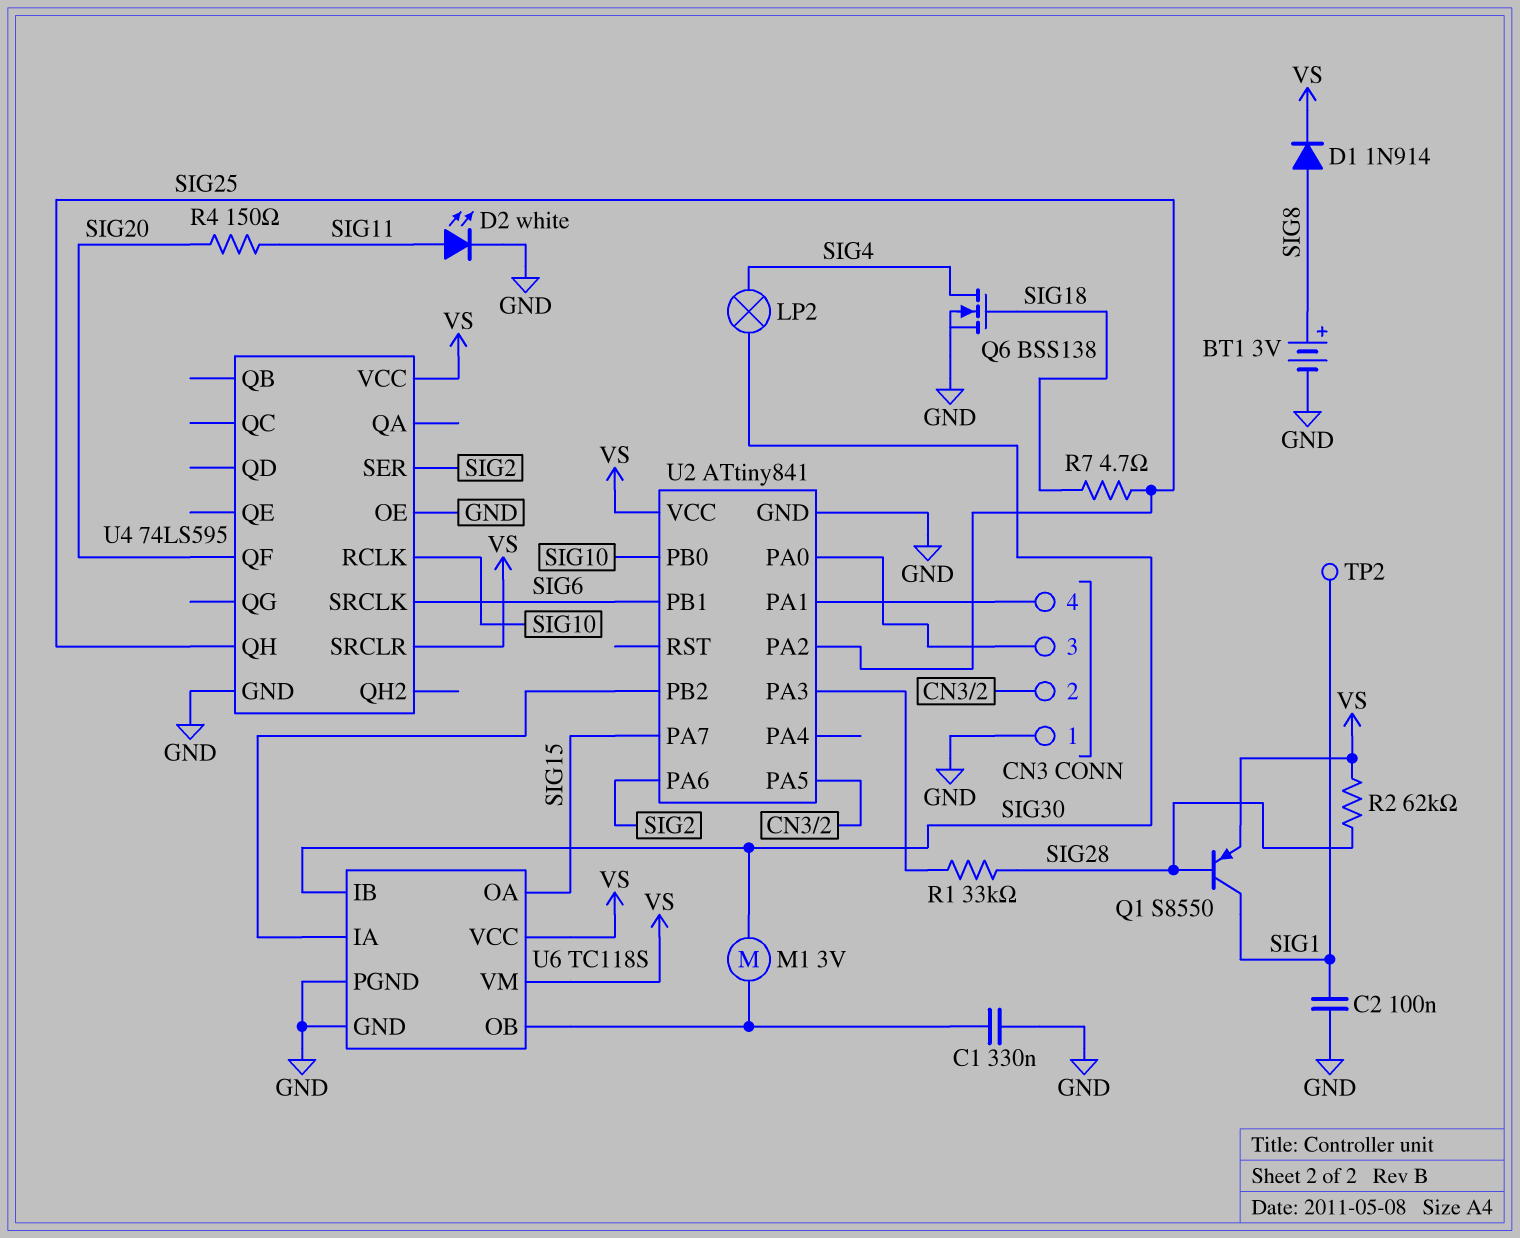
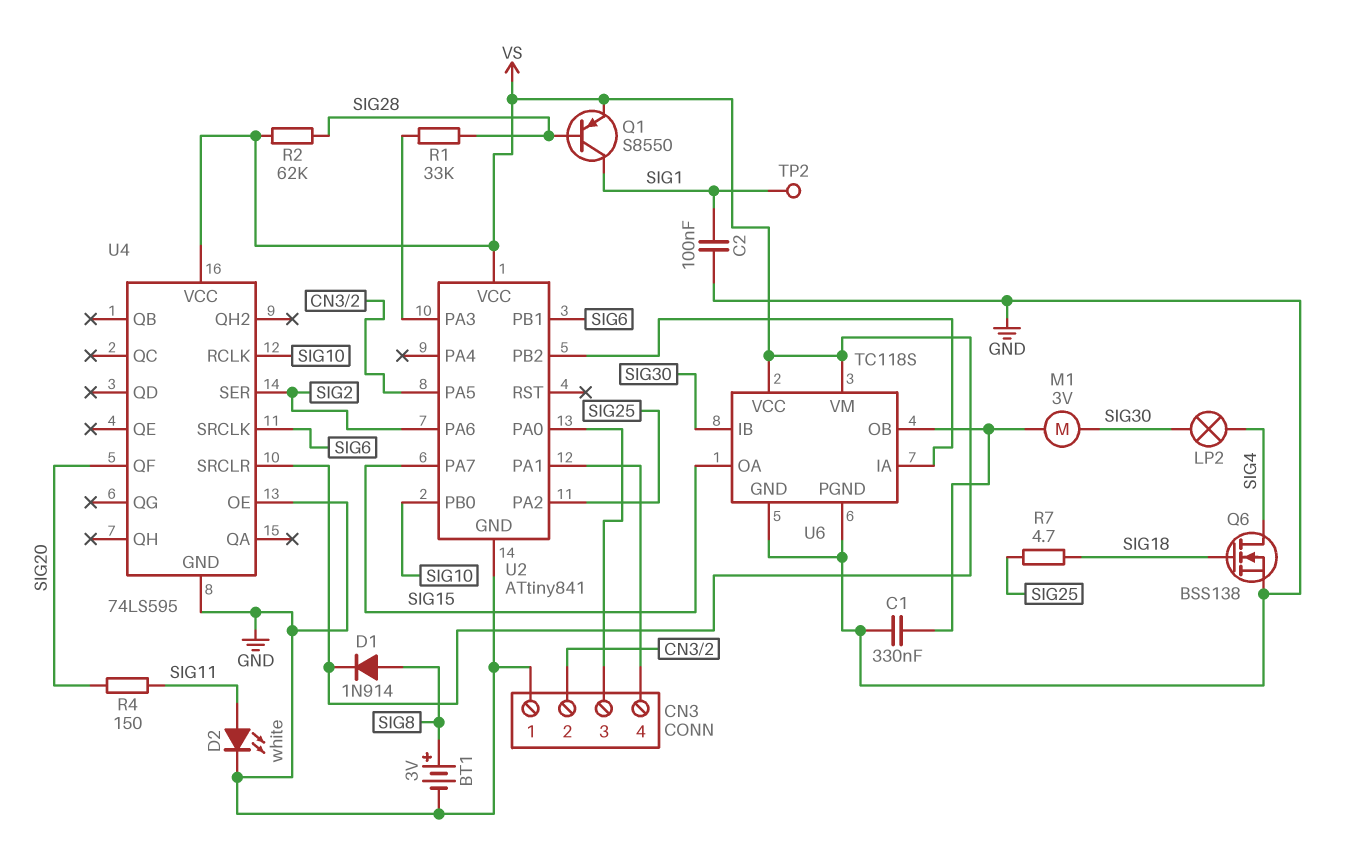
U4 pin QH: SIG25 -> none

